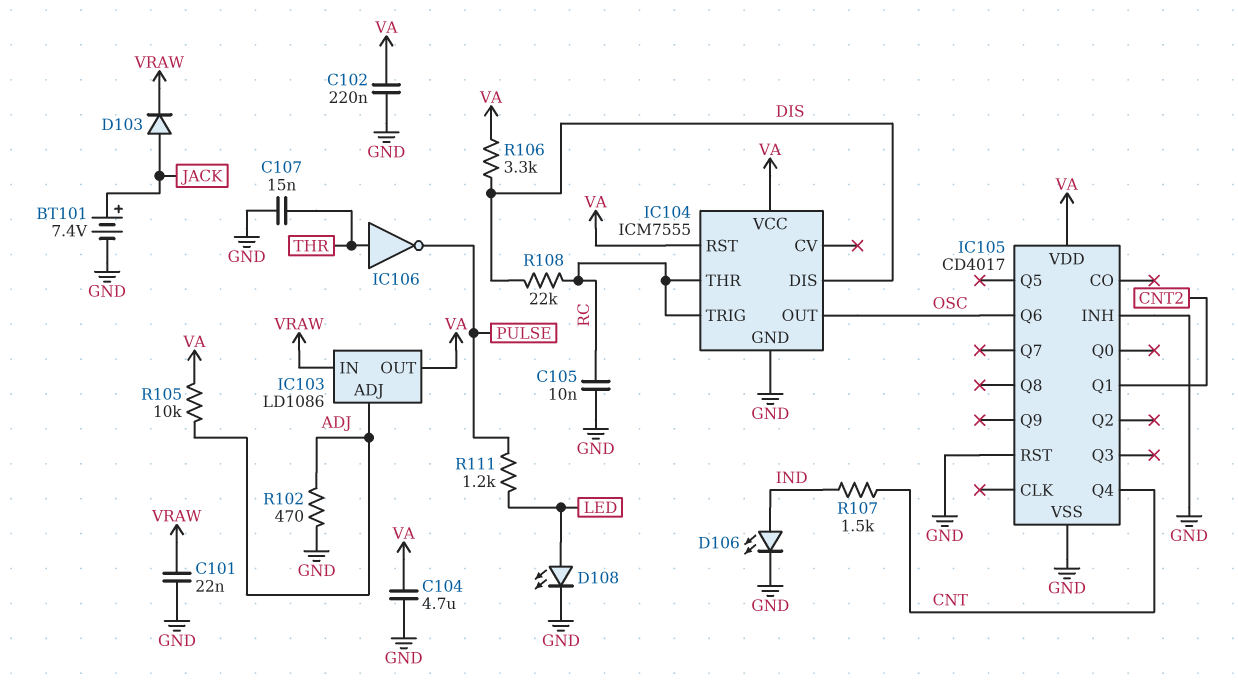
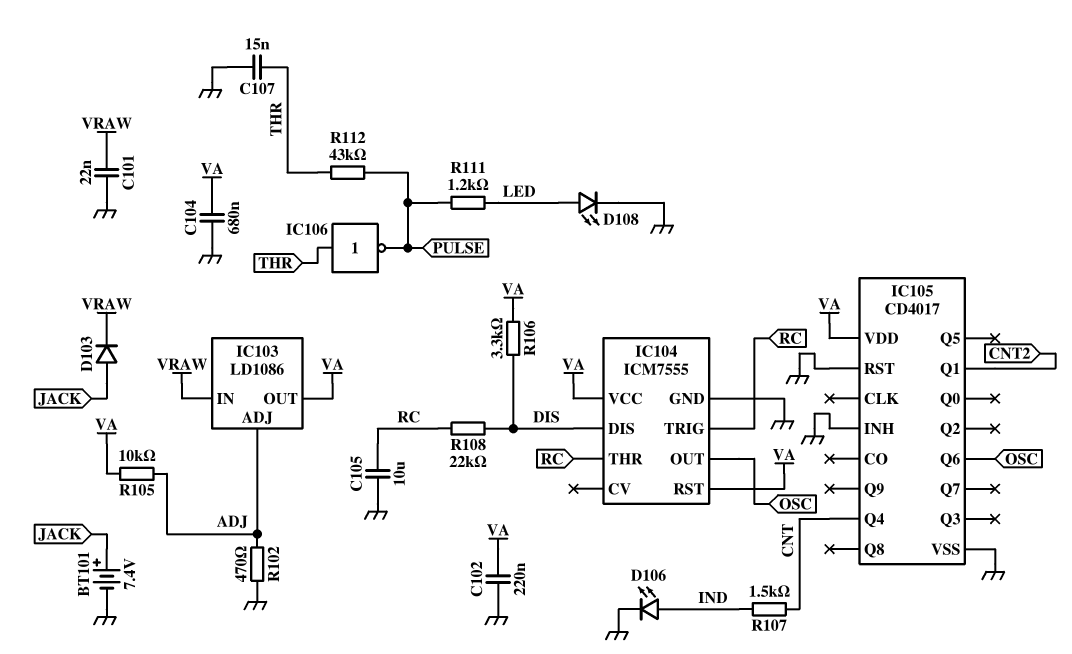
C104: 4.7uF (GND, VA) -> 680nF (GND, VA)
C105: 10nF (GND, RC) -> 10uF (GND, RC)
R112: none -> 43k (PULSE, THR)

